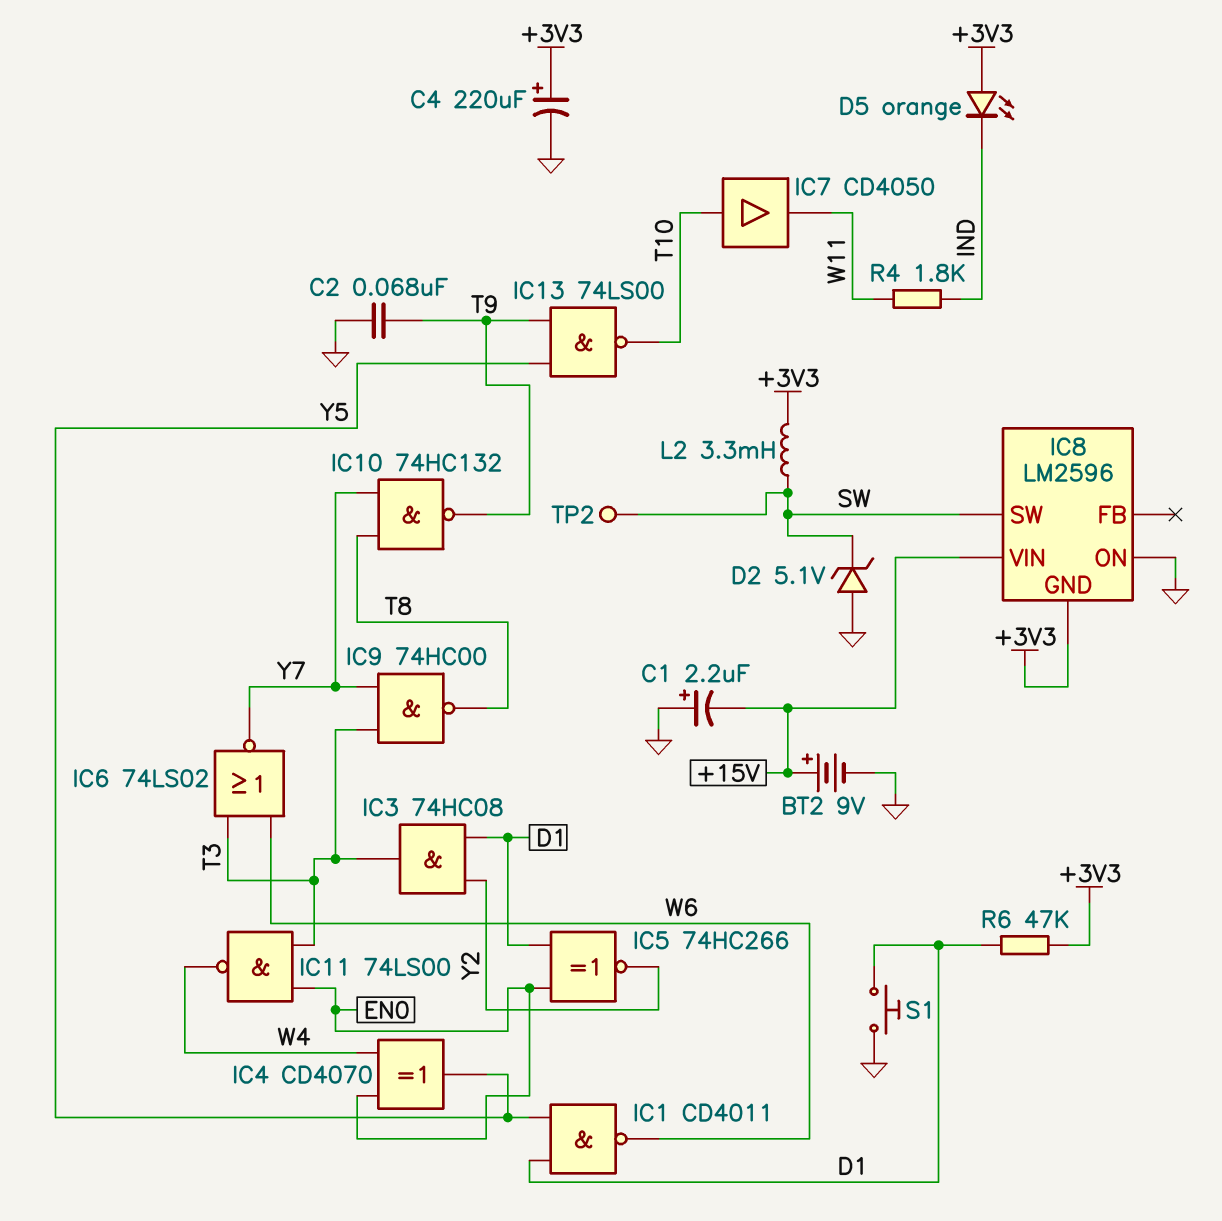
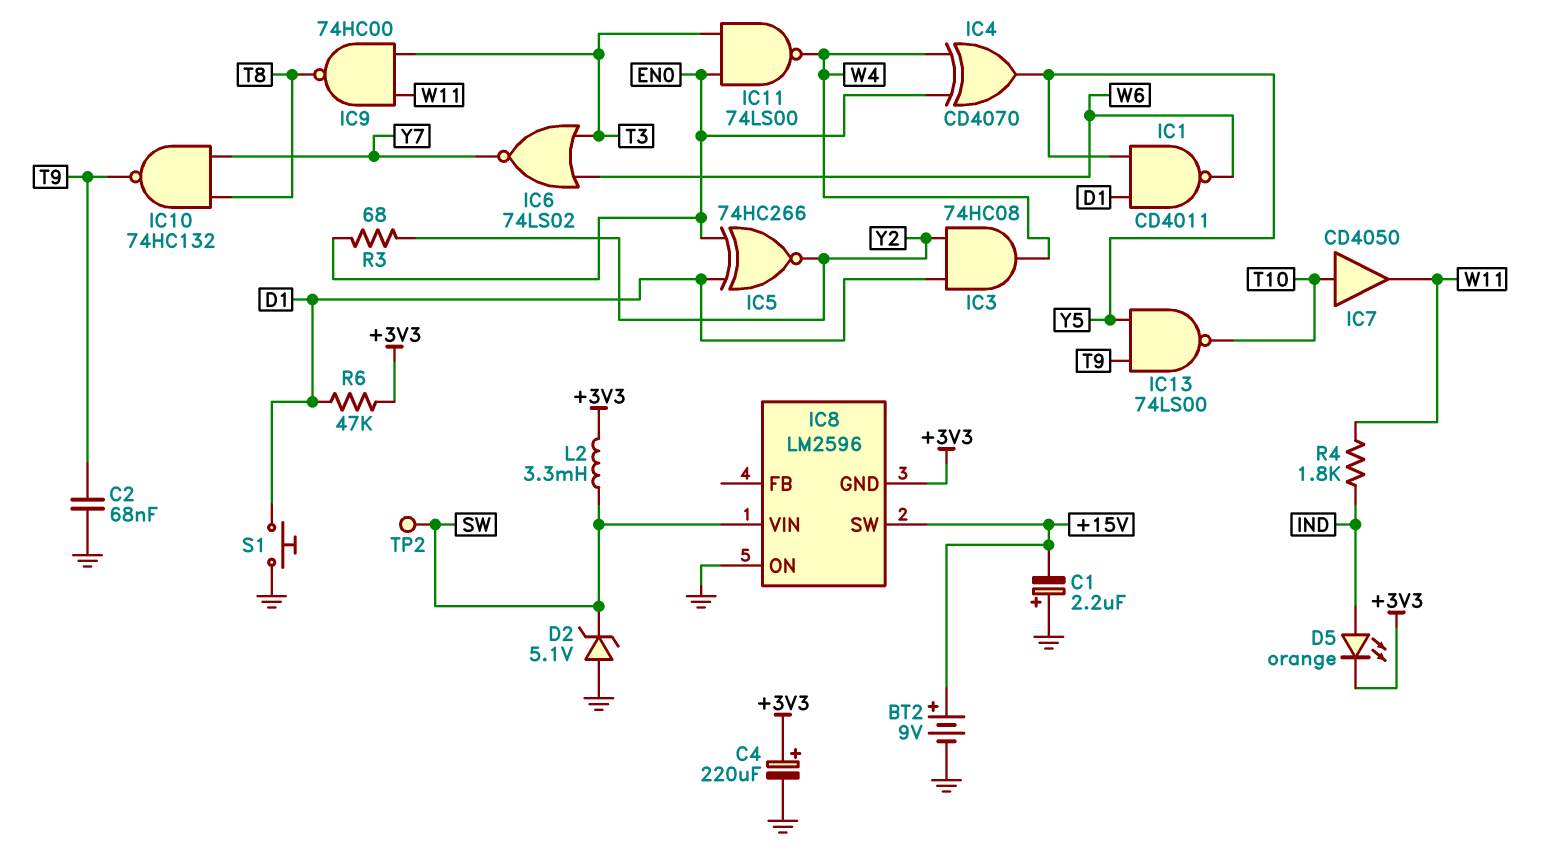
D5: LED orange (A +3V3, K IND) -> LED orange (A IND, K +3V3)
IC3: AND 74HC08 (in D1, in Y2, out T3) -> AND 74HC08 (in D1, in Y2, out W4)
IC8 pin SW: SW -> +15V
IC8 pin VIN: +15V -> SW
IC9: NAND 74HC00 (in T3, in Y7, out T8) -> NAND 74HC00 (in T3, in W11, out T8)
R3: none -> 68 (EN0, Y2)

